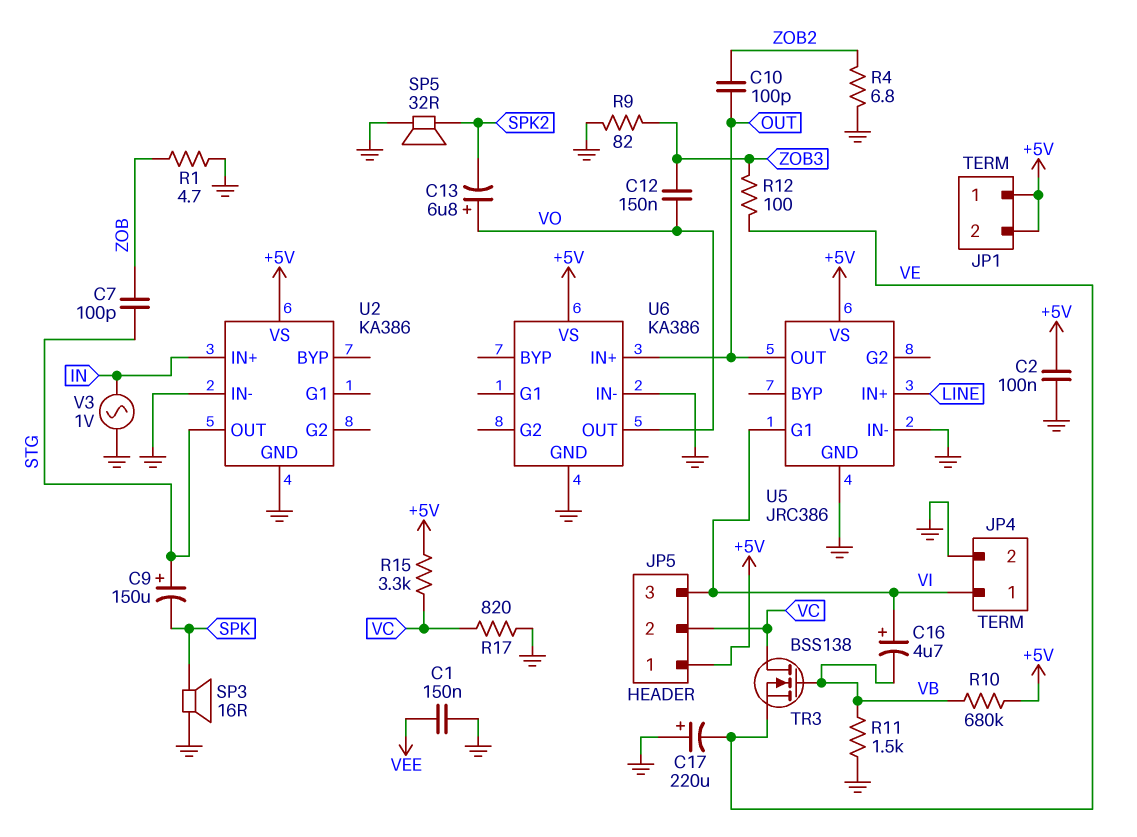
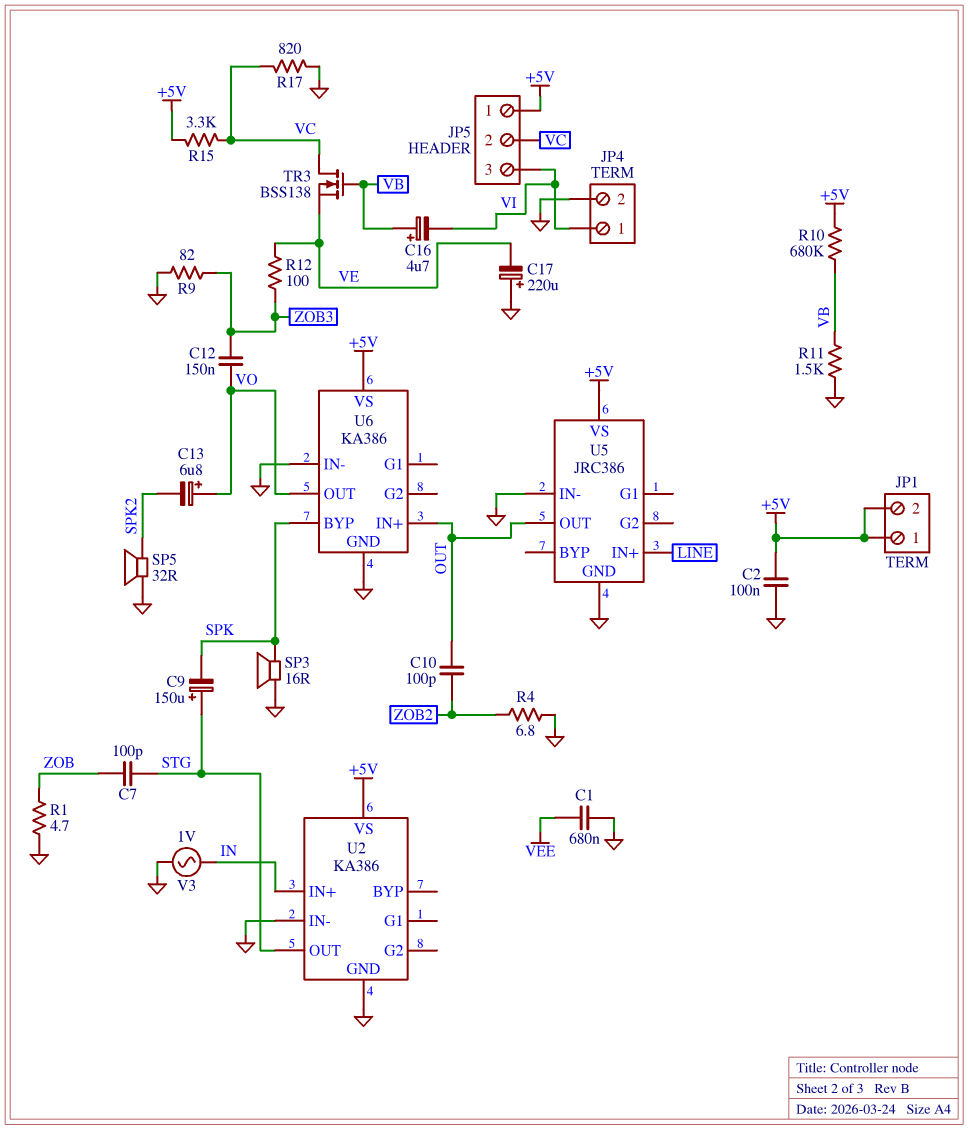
C1: 150nF (GND, VEE) -> 680nF (GND, VEE)
C16: 4.7uF (plus VI, minus VB) -> 4.7uF (plus VB, minus VI)
U5 pin G1: VI -> none
U6 pin BYP: none -> SPK

